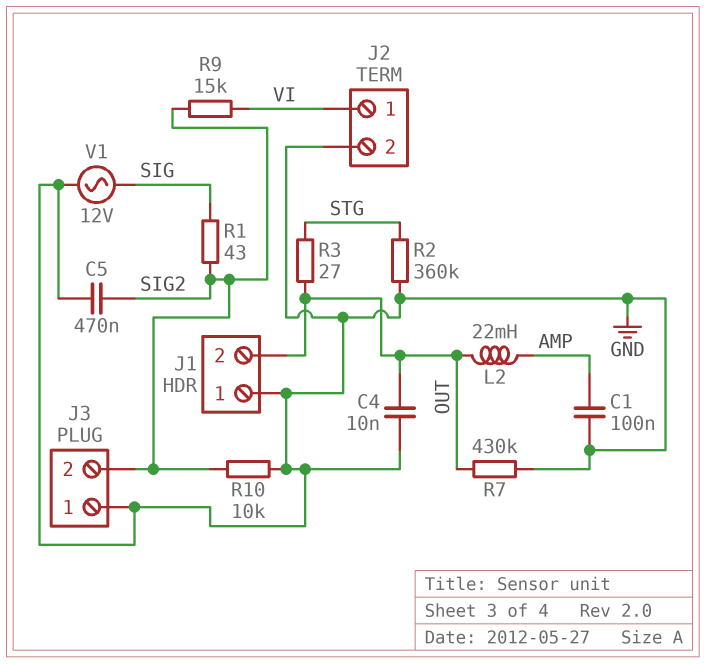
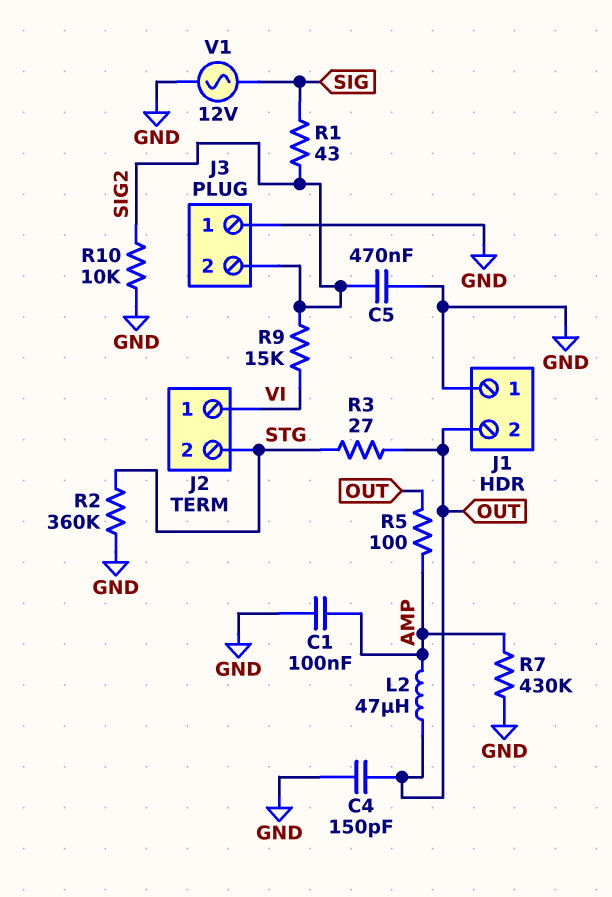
C4: 10nF (GND, OUT) -> 150pF (GND, OUT)
J2 pin 2: GND -> STG
L2: 22mH (AMP, OUT) -> 47uH (AMP, OUT)
R5: none -> 100 (AMP, OUT)
R7: 430k (GND, OUT) -> 430k (AMP, GND)

